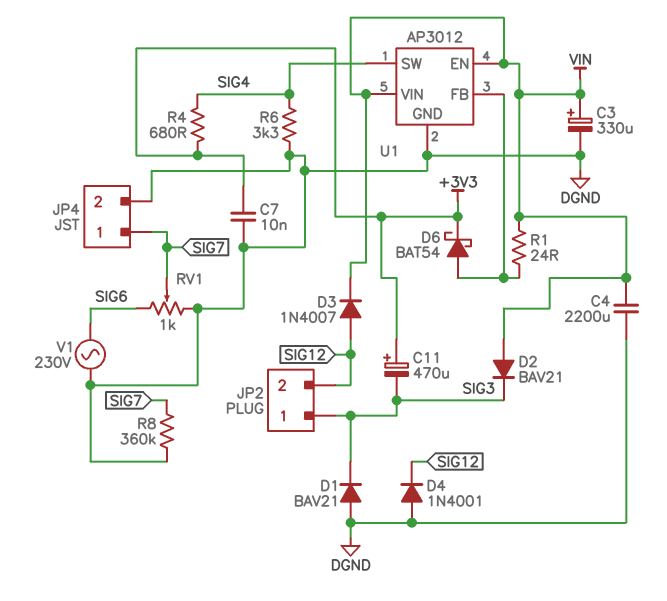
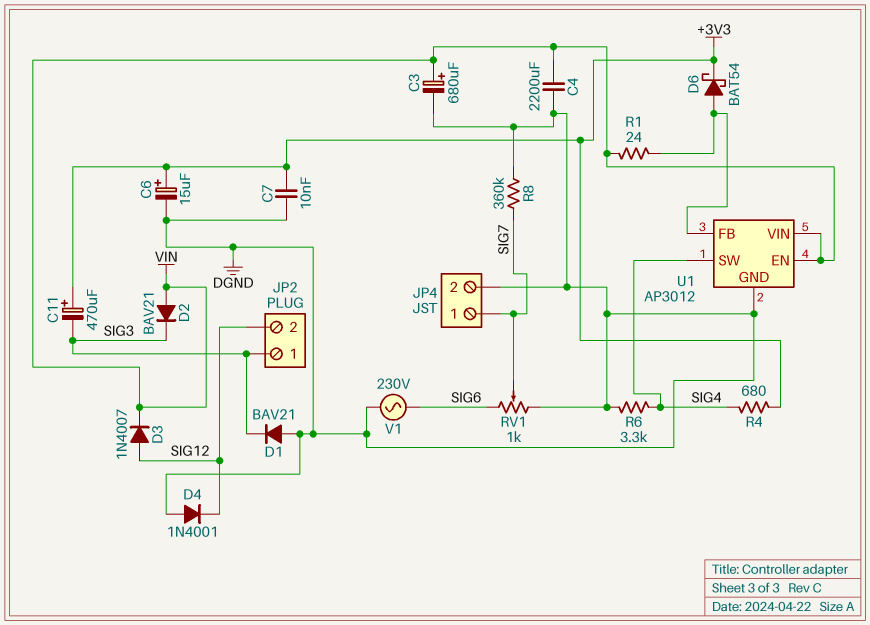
C3: 330uF (plus VIN, minus DGND) -> 680uF (plus VIN, minus DGND)
C6: none -> 15uF (plus +3V3, minus DGND)

